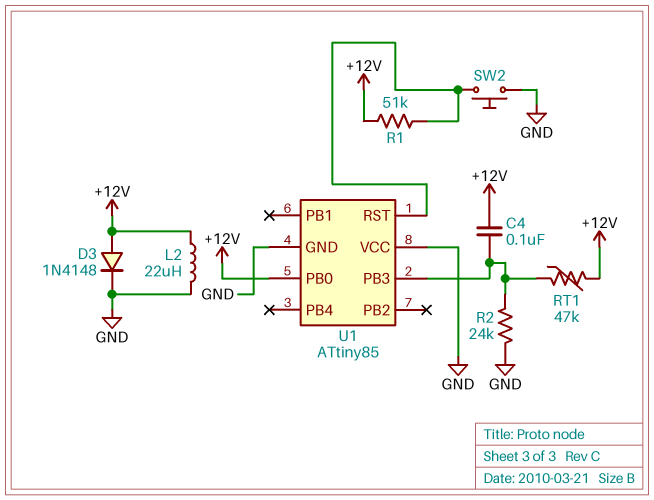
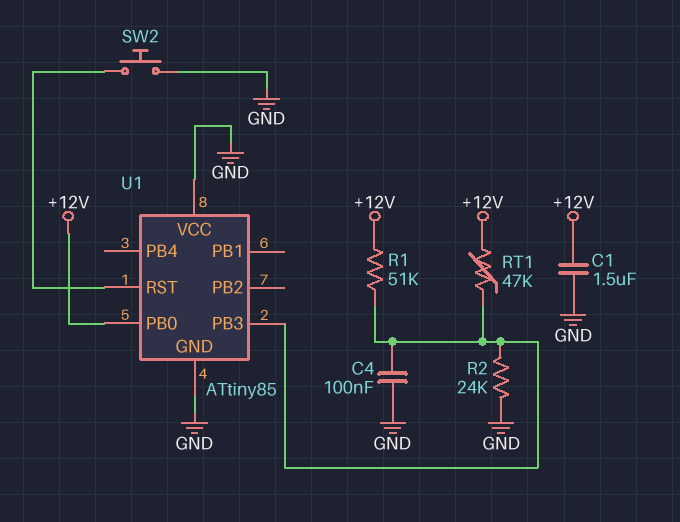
C1: none -> 1.5uF (+12V, GND)
C4: 100nF (+12V, U1/PB3) -> 100nF (GND, U1/PB3)
D3: diode 1N4148 (A +12V, K GND) -> none
L2: 22uH (+12V, GND) -> none
R1: 51k (+12V, U1/RST) -> 51k (+12V, U1/PB3)

